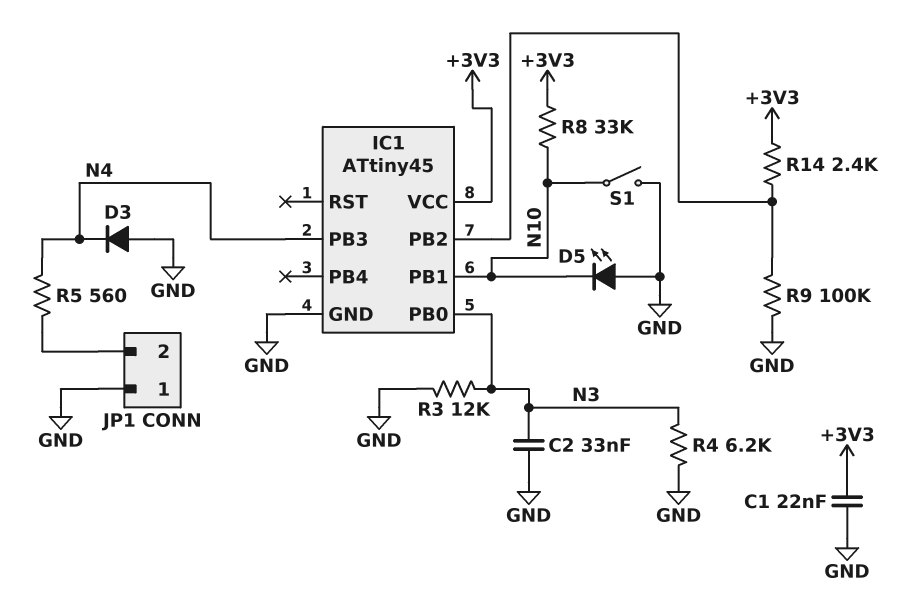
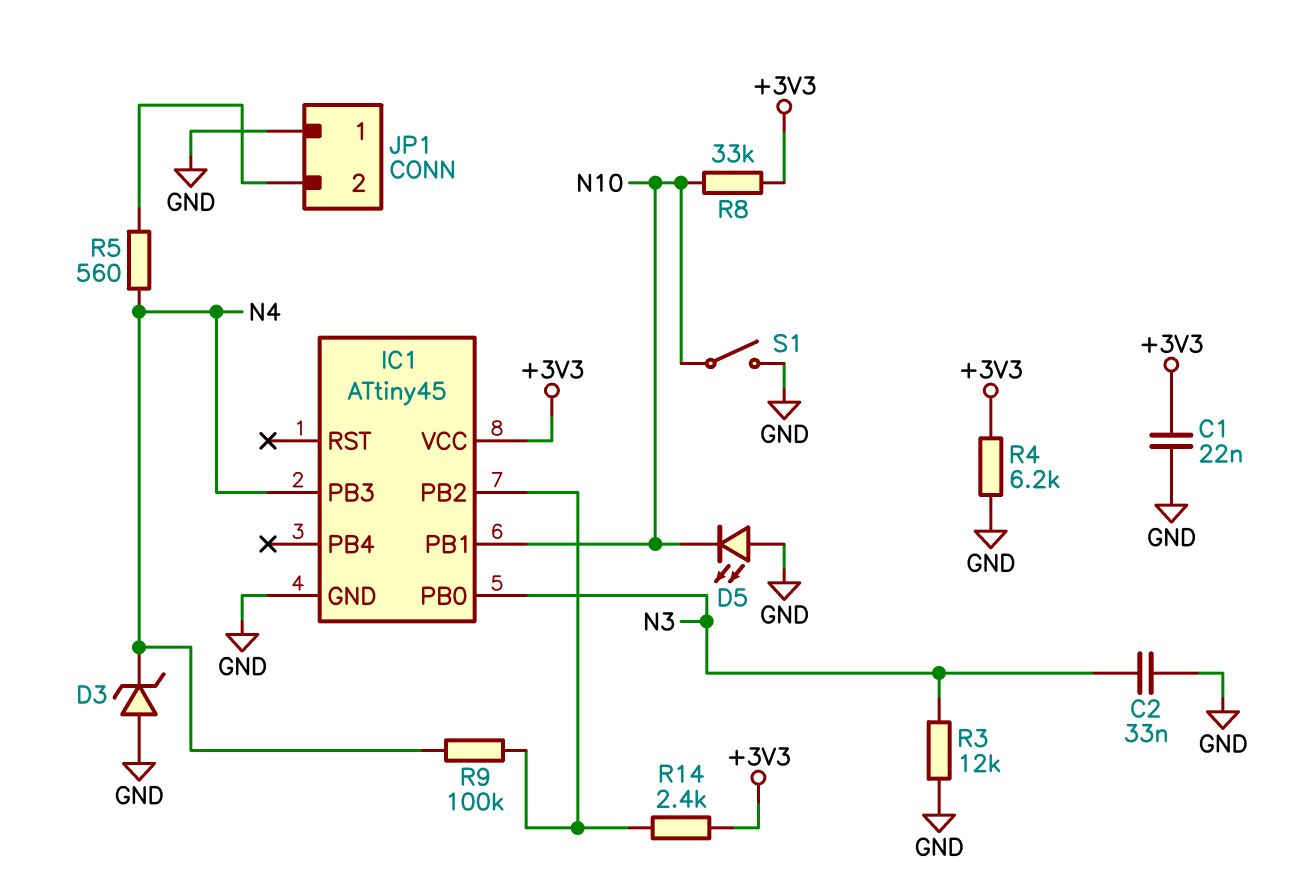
D3: diode (A GND, K N4) -> zener (A GND, K N4)
R4: 6.2k (GND, N3) -> 6.2k (+3V3, GND)
R9: 100k (GND, IC1/PB2) -> 100k (IC1/PB2, N4)

